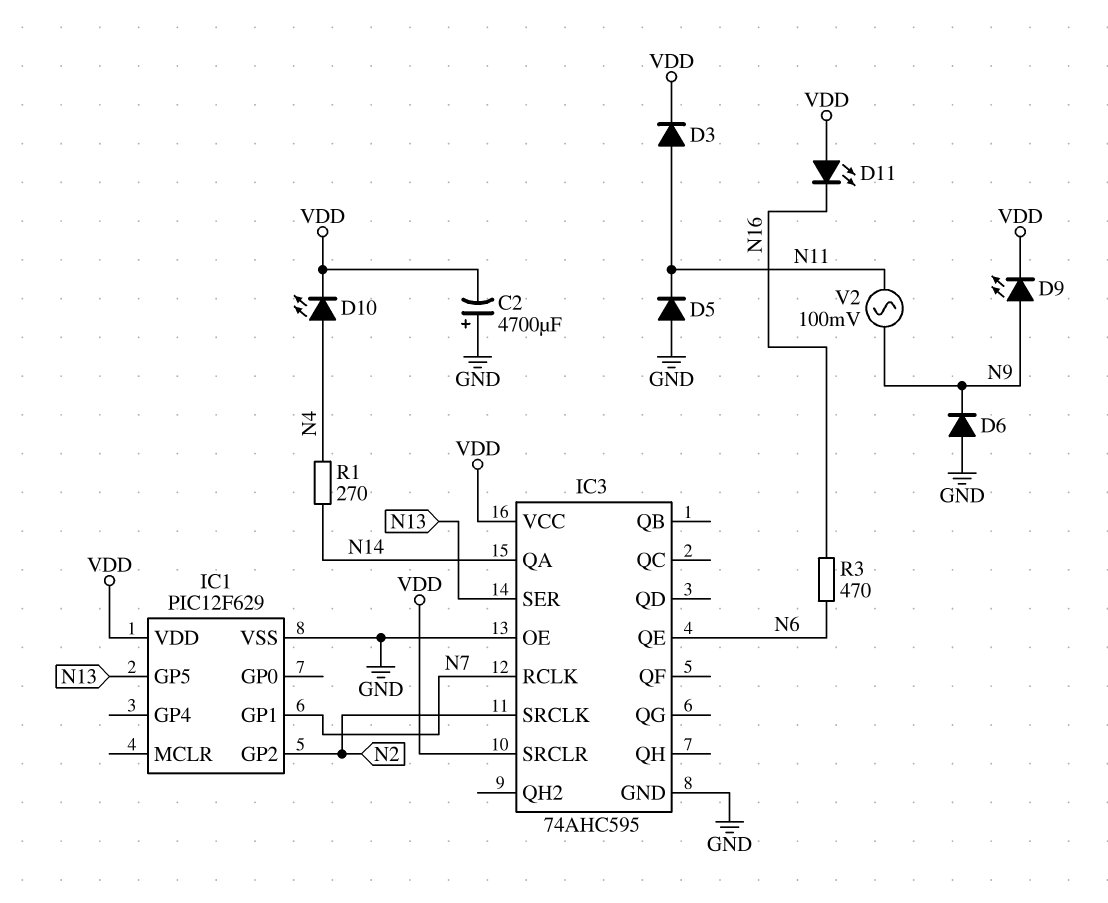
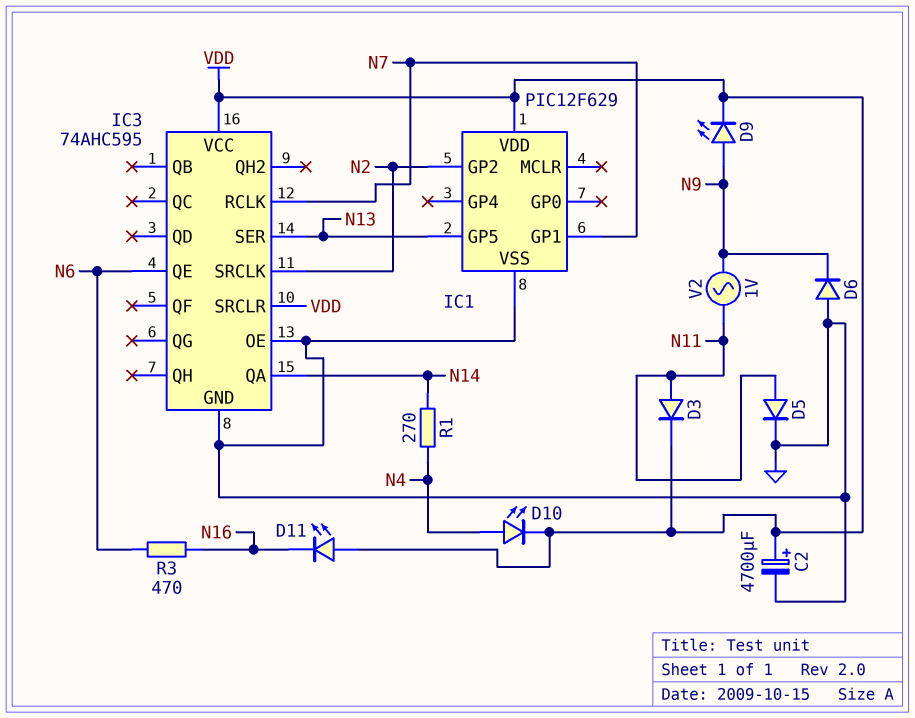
C2: 4700uF (plus GND, minus VDD) -> 4700uF (plus VDD, minus GND)
D5: diode (A GND, K N11) -> diode (A N11, K GND)
V2: AC 100mV (N9, N11) -> AC 1V (N9, N11)

